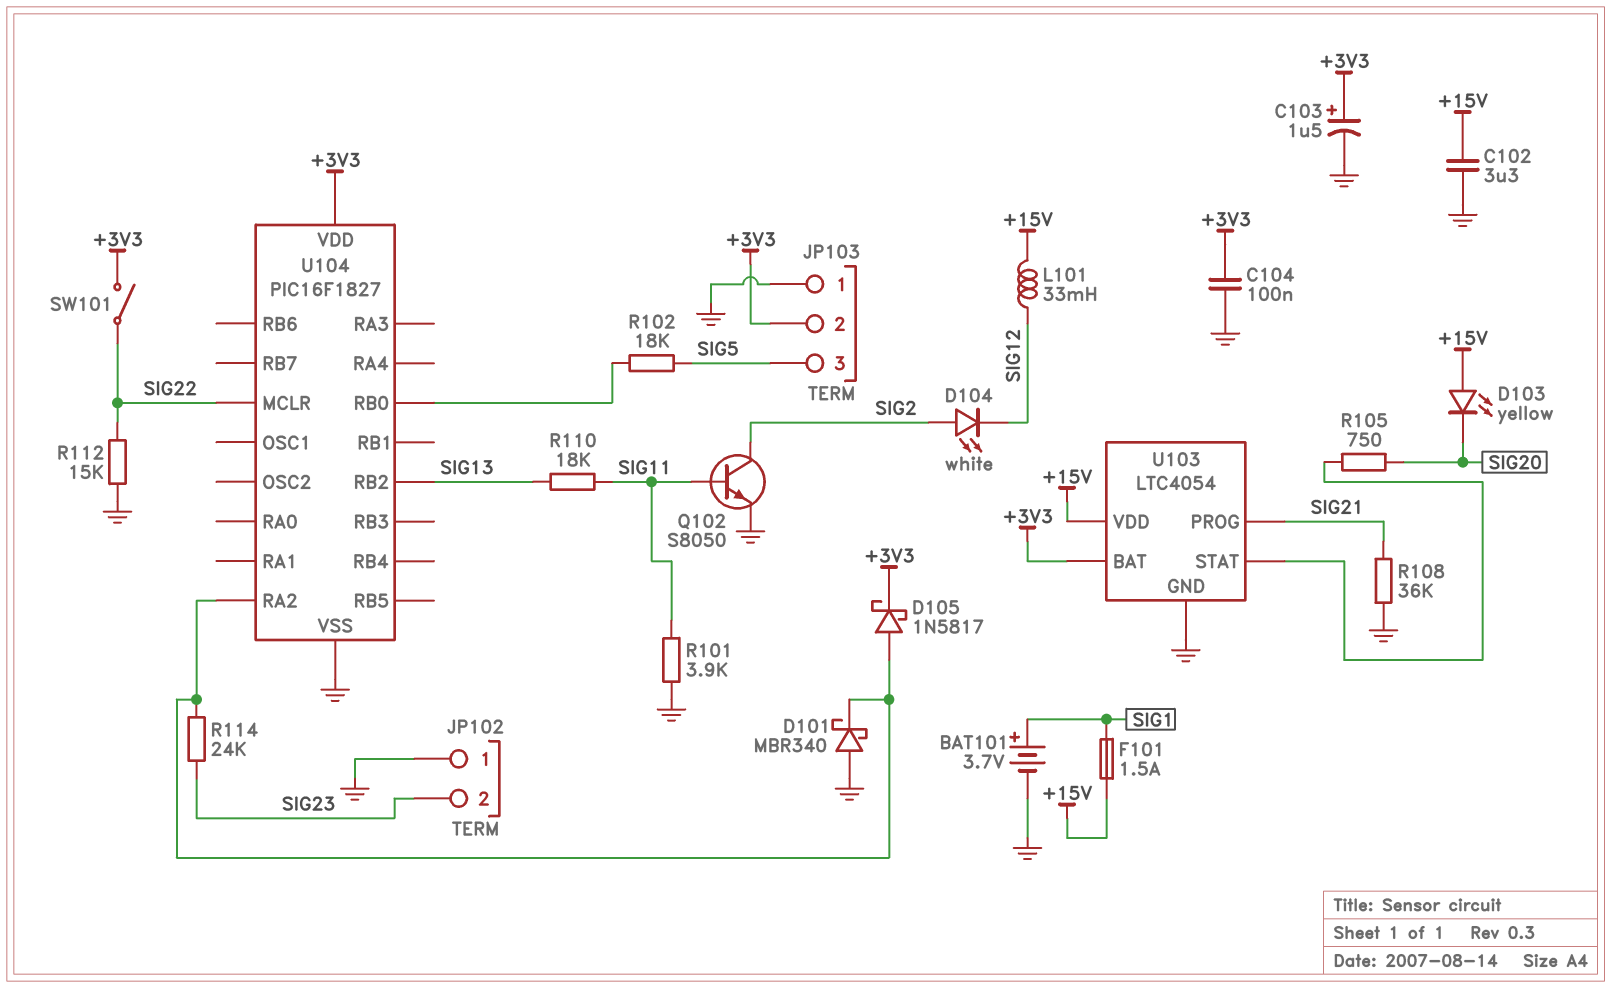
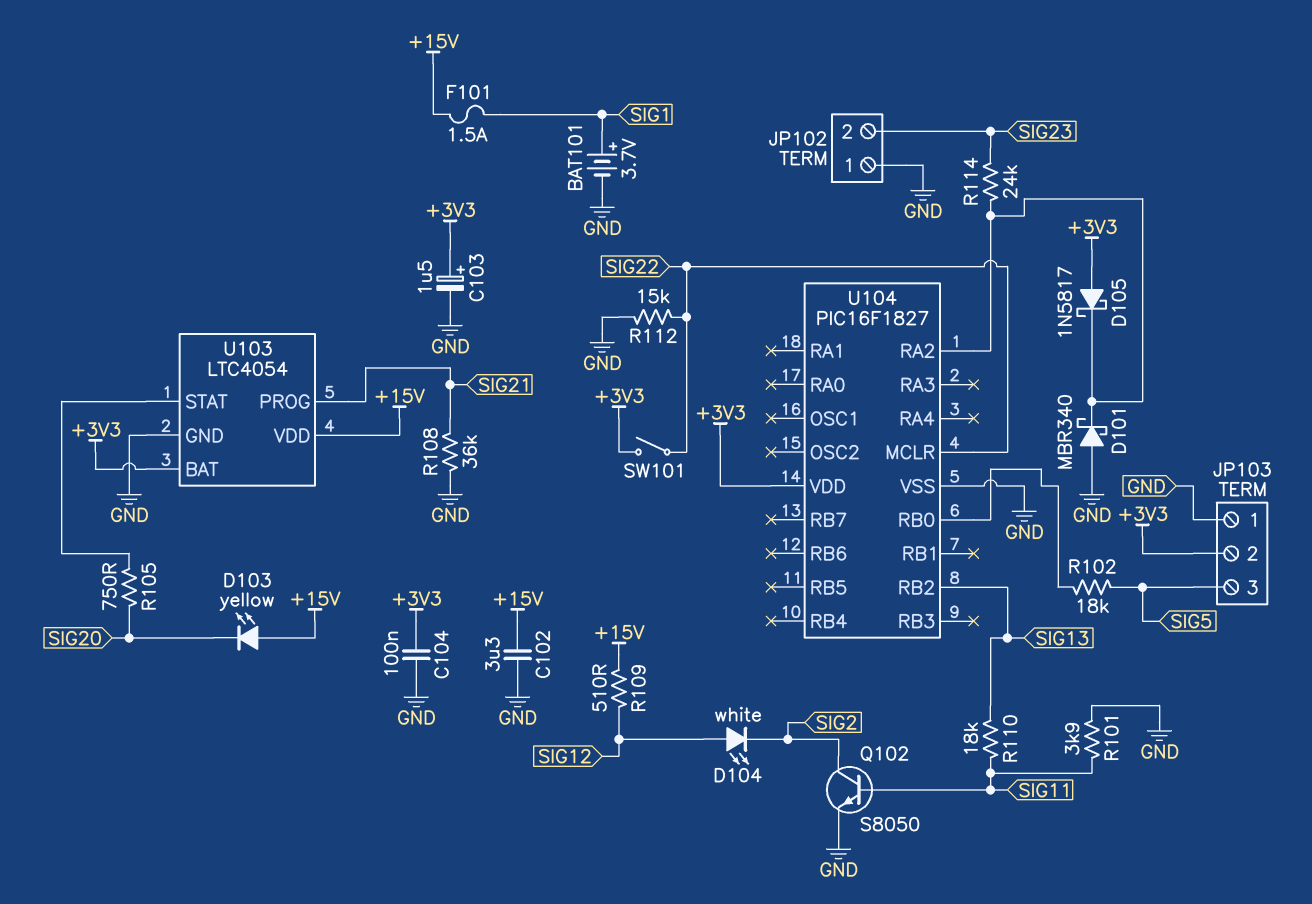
D104: LED white (A SIG2, K SIG12) -> LED white (A SIG12, K SIG2)
D105: schottky 1N5817 (A U104/RA2, K +3V3) -> schottky 1N5817 (A +3V3, K U104/RA2)
L101: 33mH (+15V, SIG12) -> none
R109: none -> 510 (+15V, SIG12)

